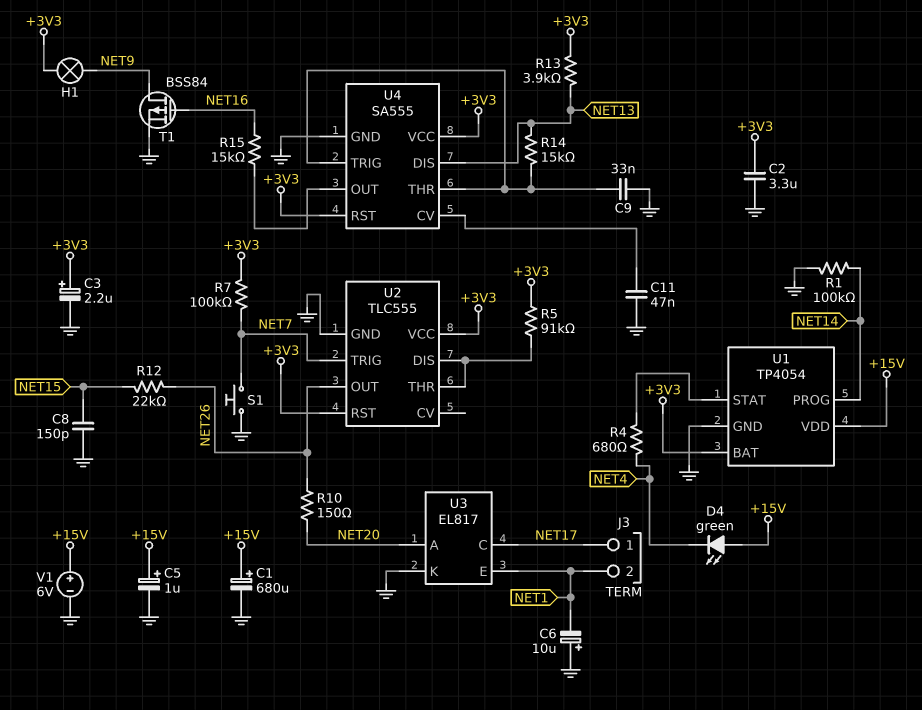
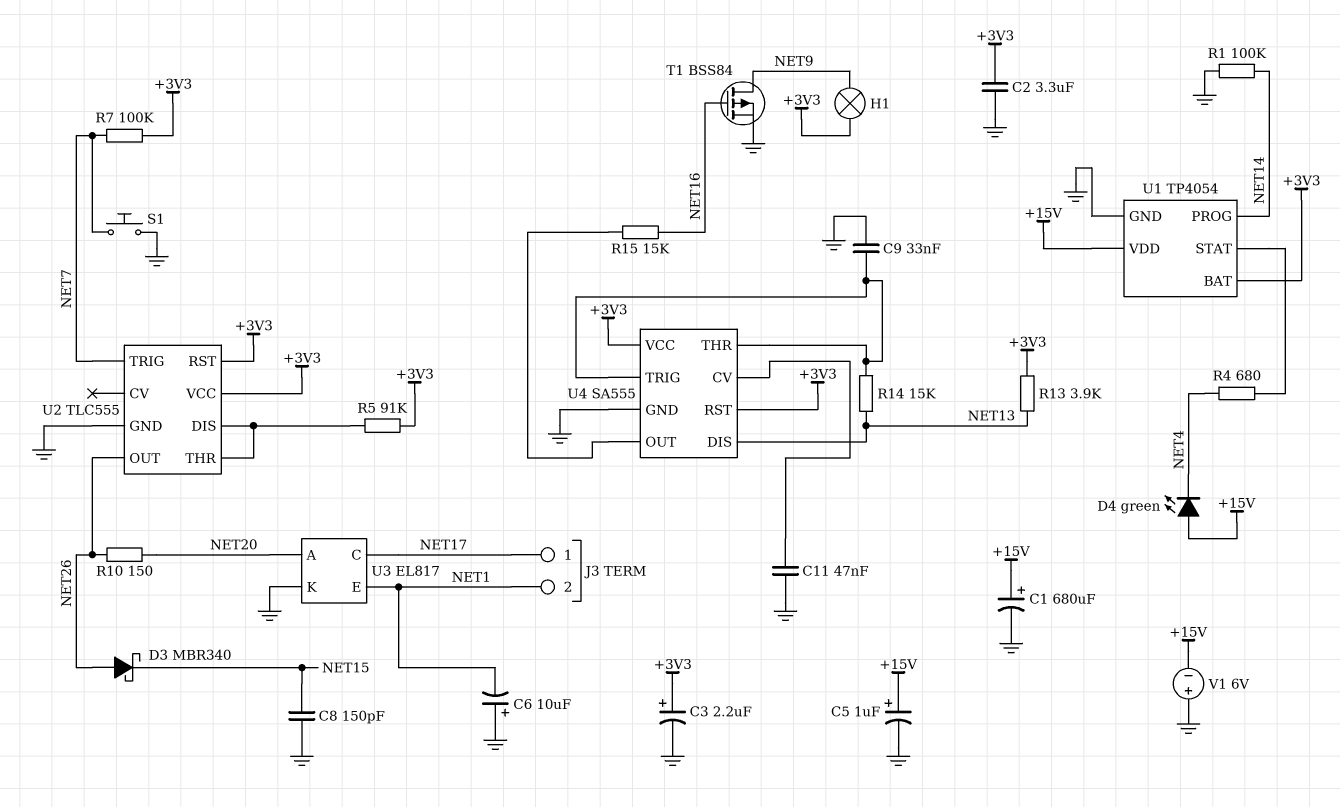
D3: none -> schottky MBR340 (A NET26, K NET15)
R12: 22k (NET15, NET26) -> none
V1: 6V (plus +15V, minus GND) -> 6V (plus GND, minus +15V)

